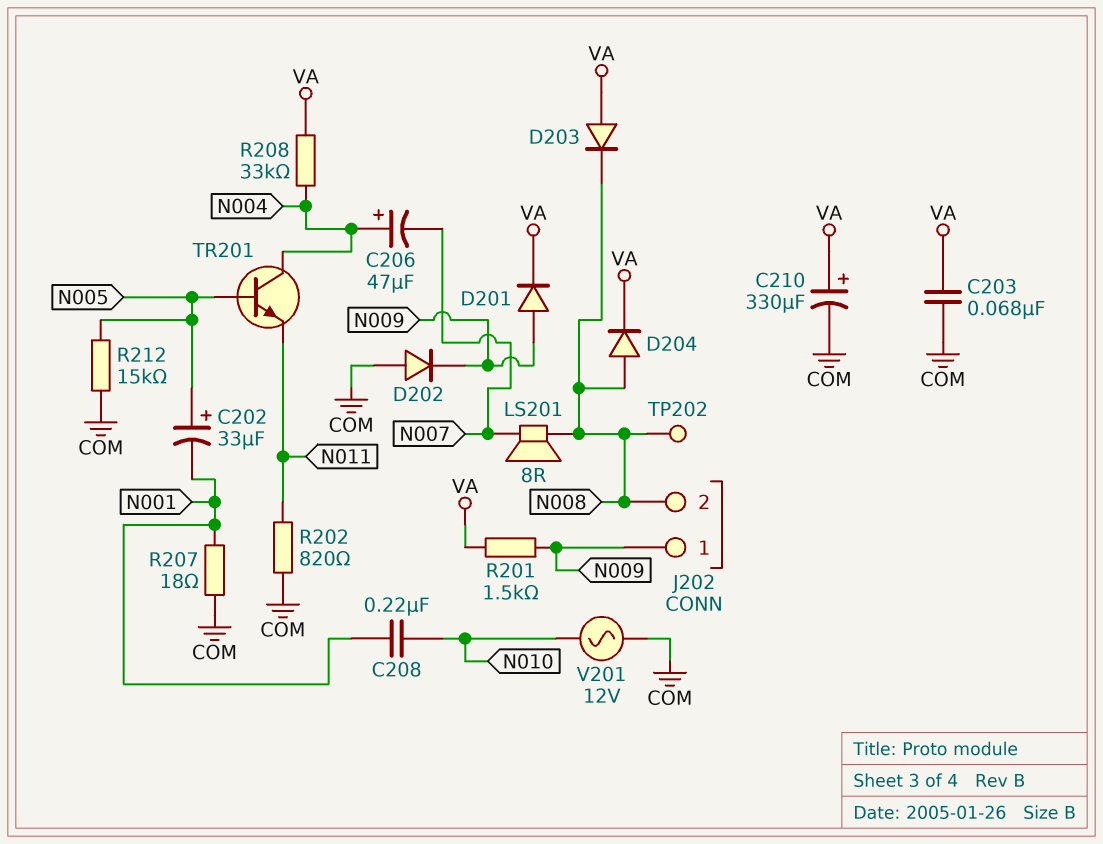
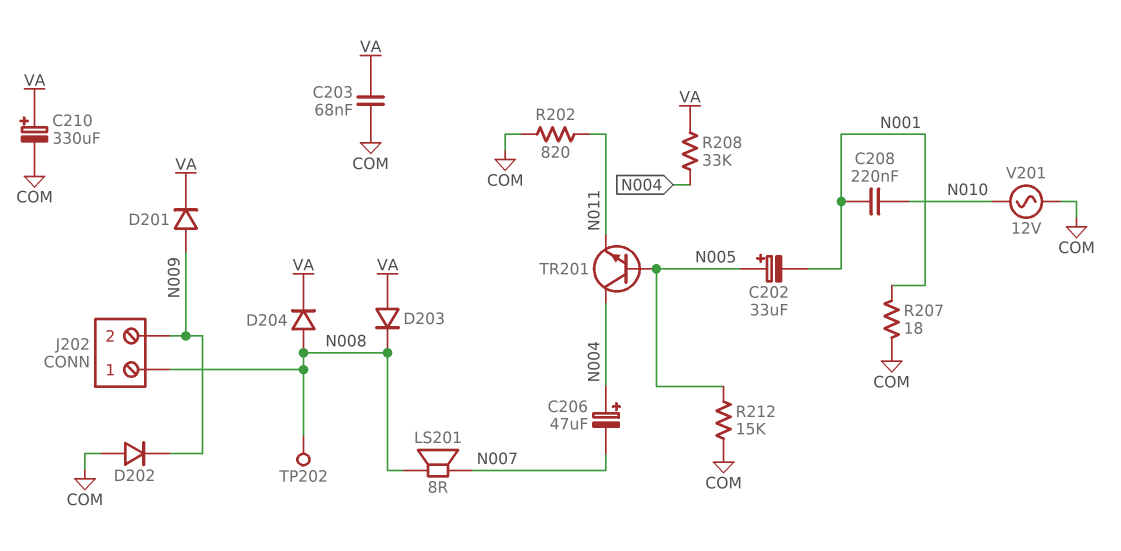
J202 pin 1: N009 -> N008
J202 pin 2: N008 -> N009
R201: 1.5k (N009, VA) -> none

